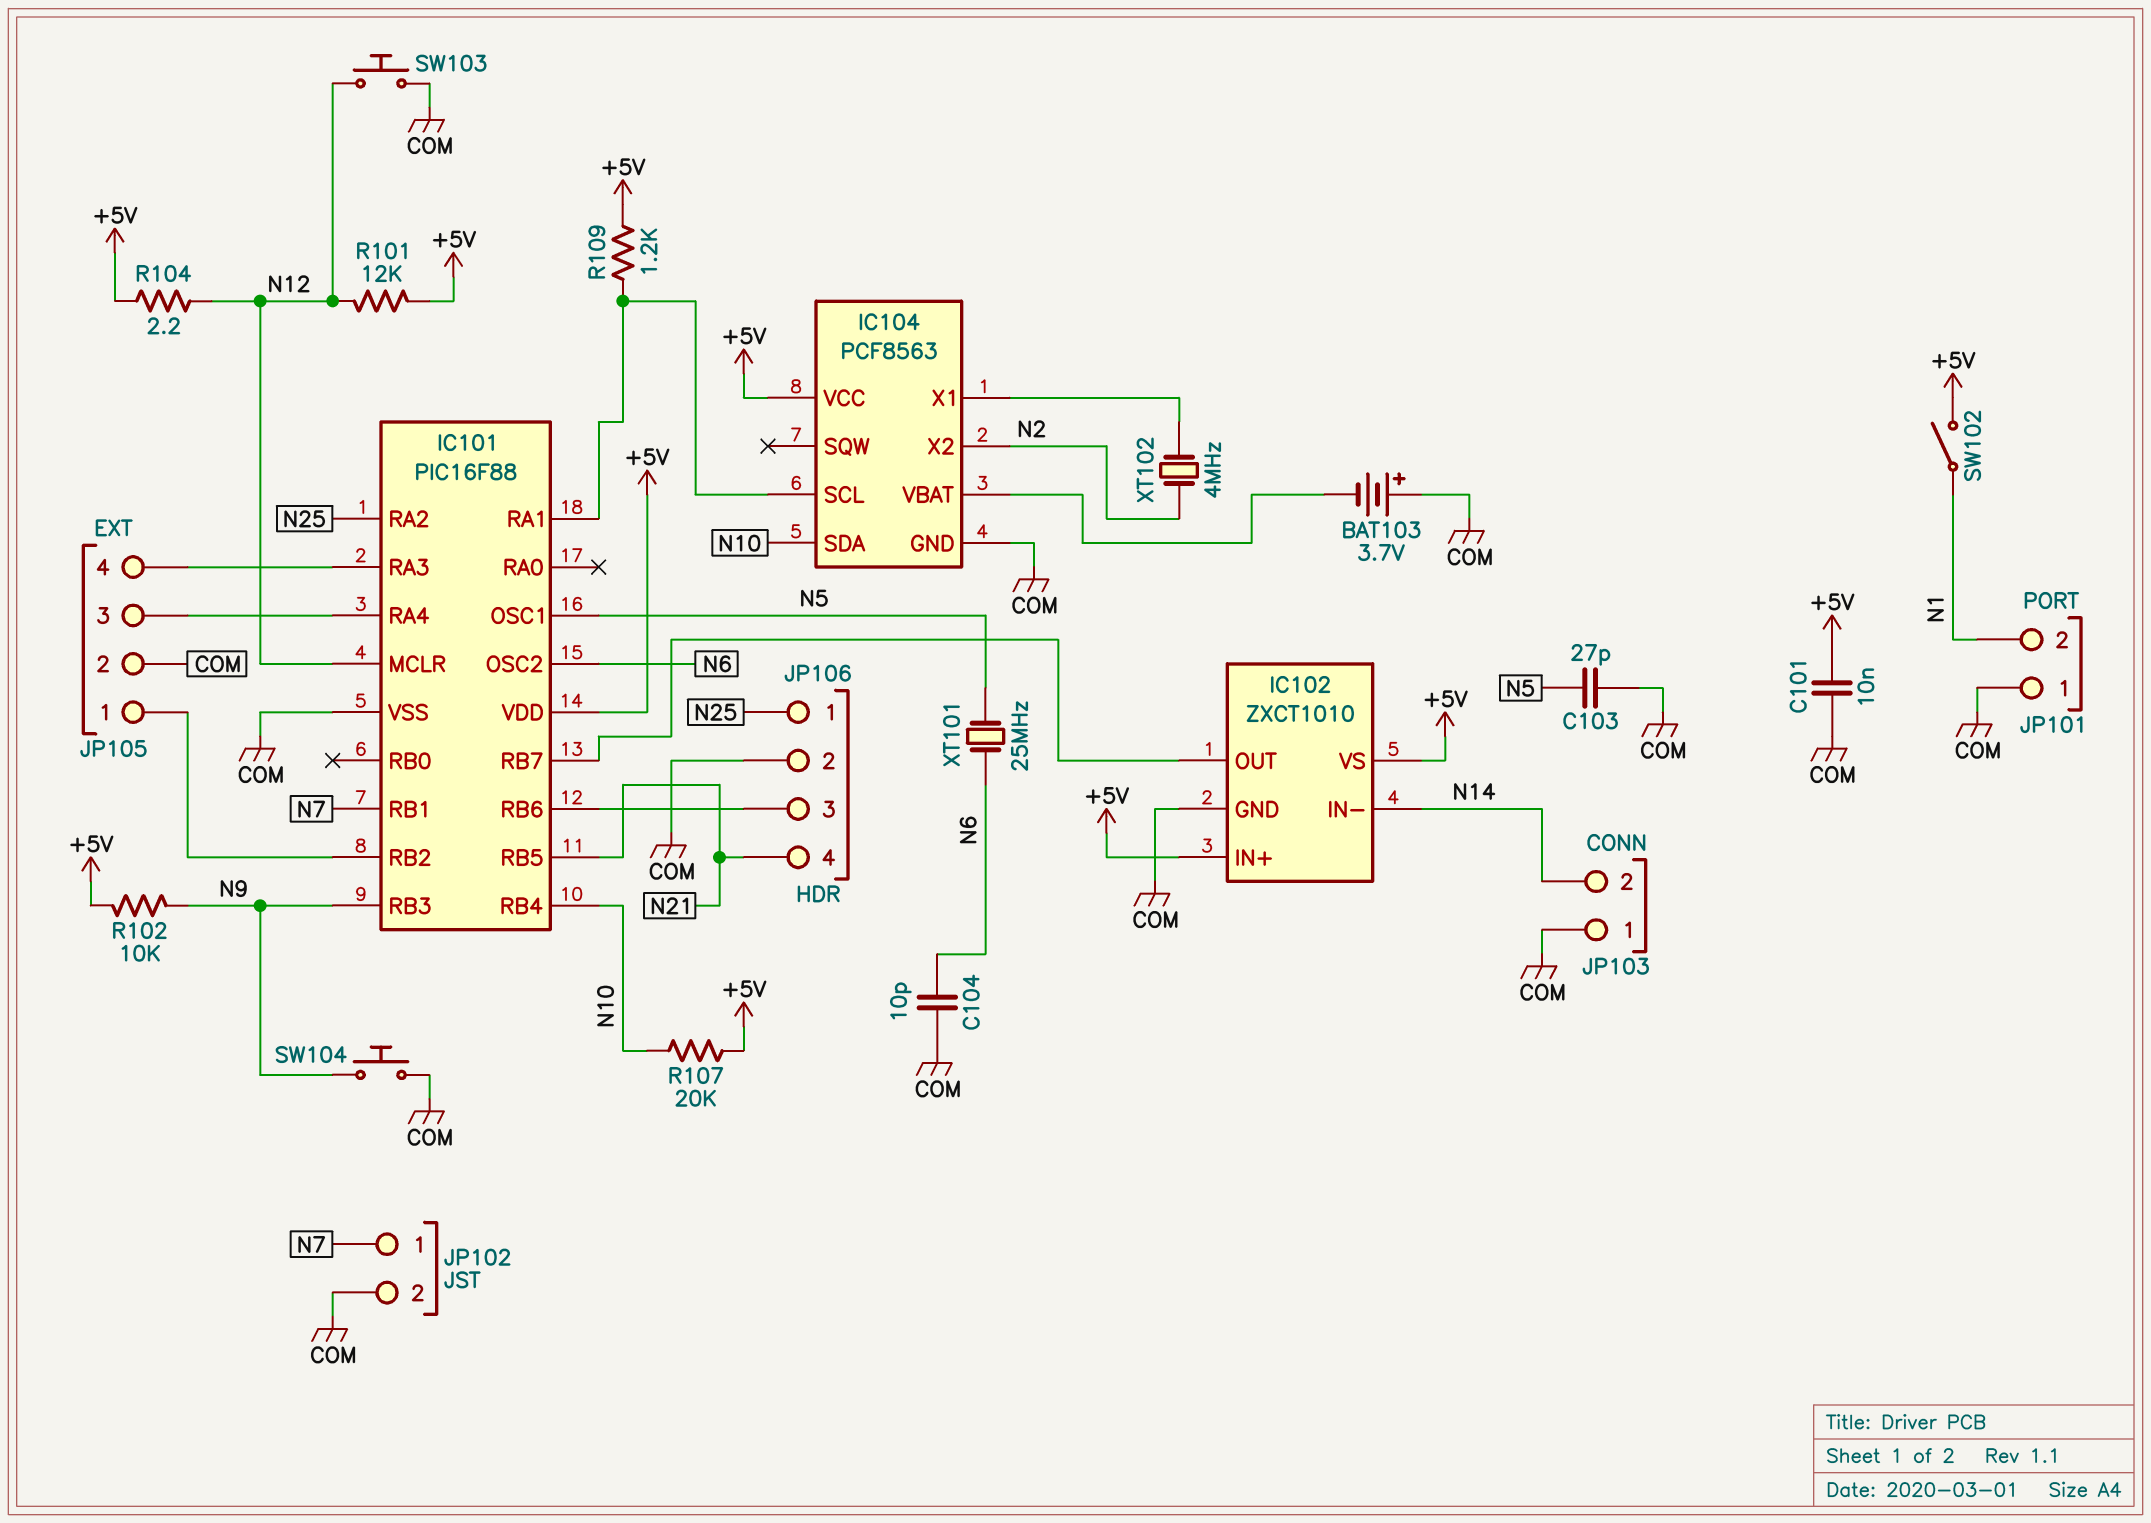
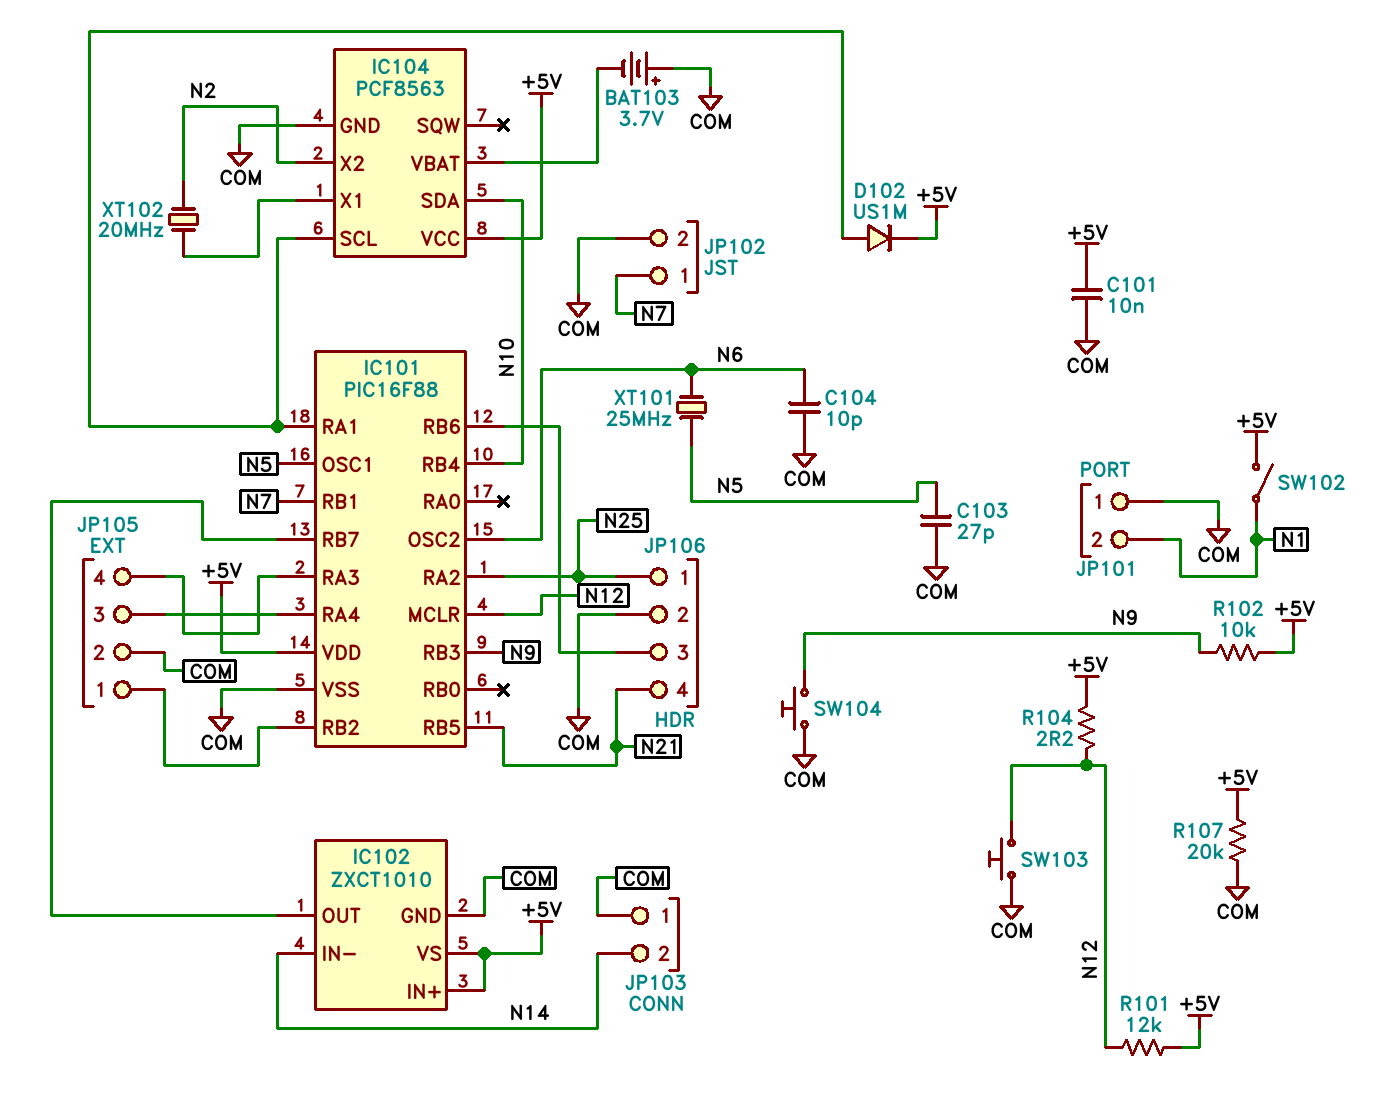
D102: none -> diode US1M (A IC101/RA1, K +5V)
R107: 20k (+5V, N10) -> 20k (+5V, COM)
R109: 1.2k (+5V, IC101/RA1) -> none
XT102: 4MHz (IC104/X1, N2) -> 20MHz (IC104/X1, N2)

